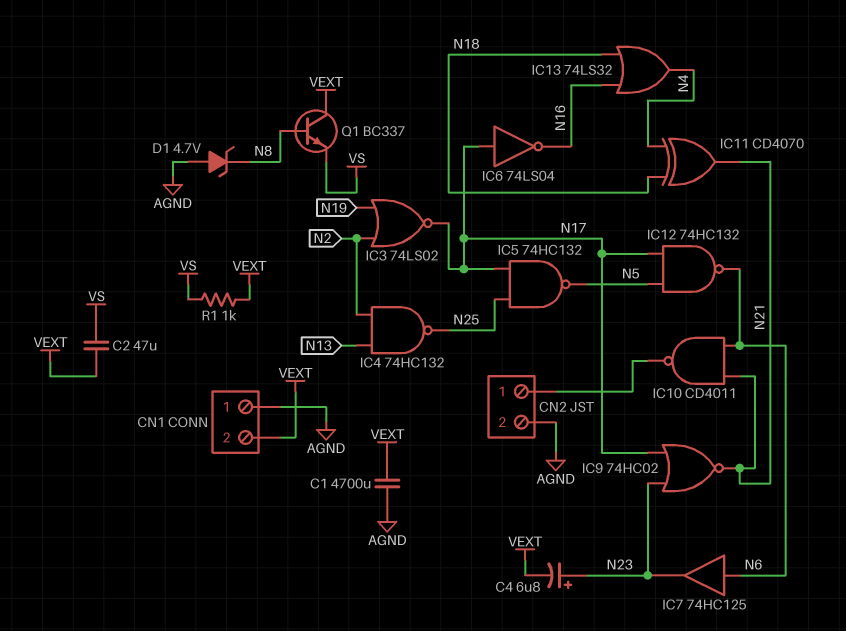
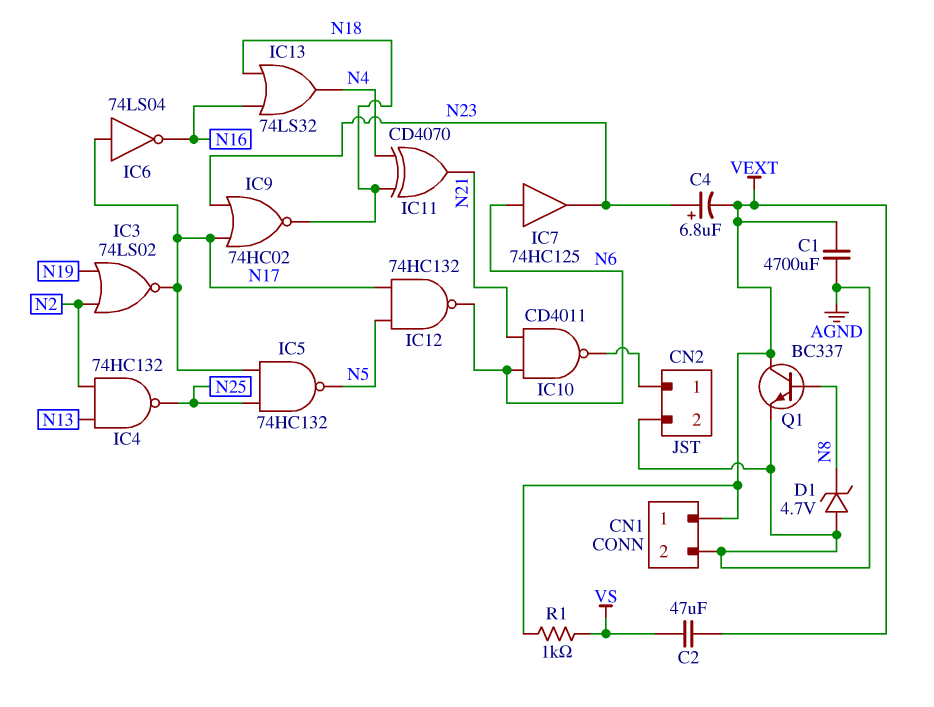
CN1 pin 1: AGND -> VEXT
CN1 pin 2: VEXT -> AGND
IC9: NOR 74HC02 (in N17, in N23, out N21) -> NOR 74HC02 (in N17, in N23, out N18)
Q1: NPN BC337 (B N8, C VEXT, E VS) -> NPN BC337 (B N8, C VEXT, E AGND)

